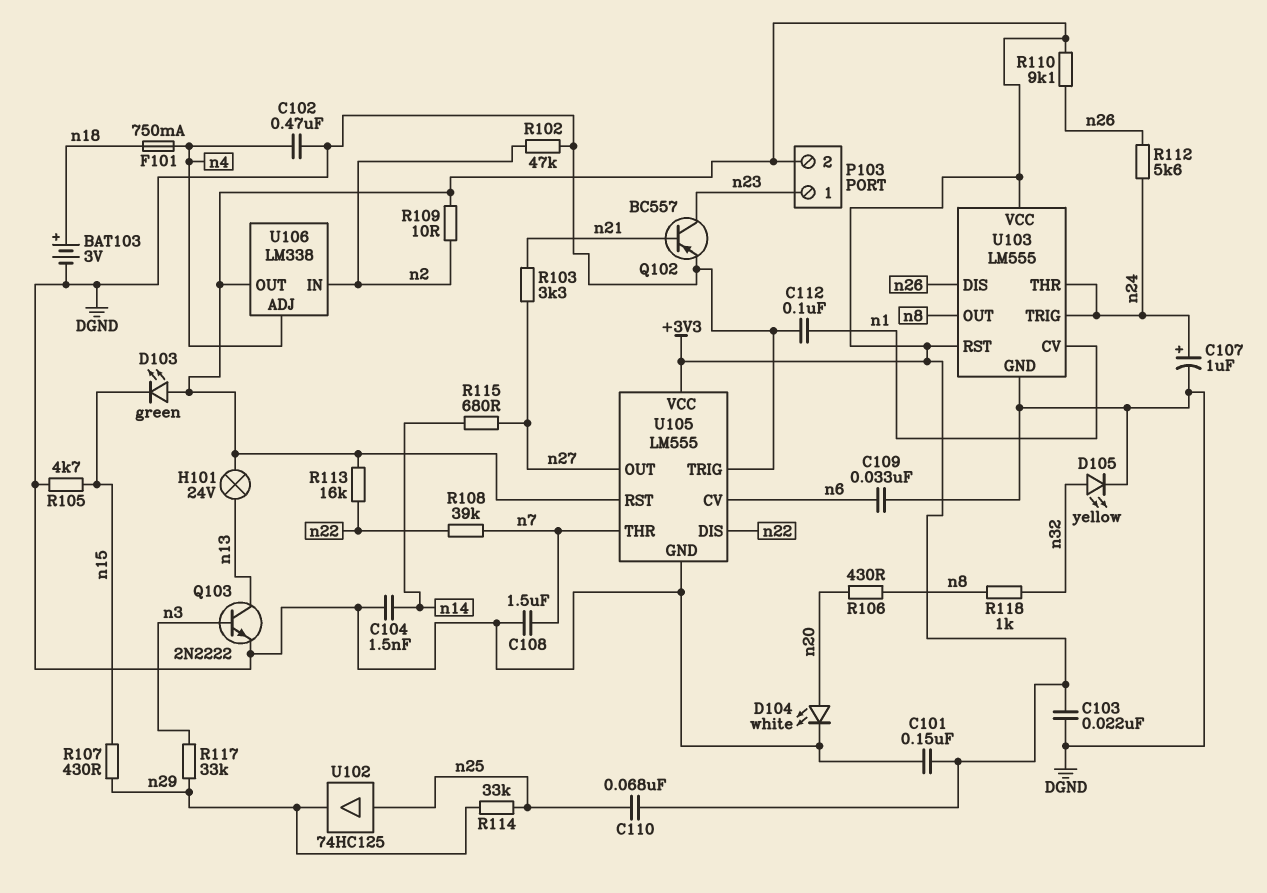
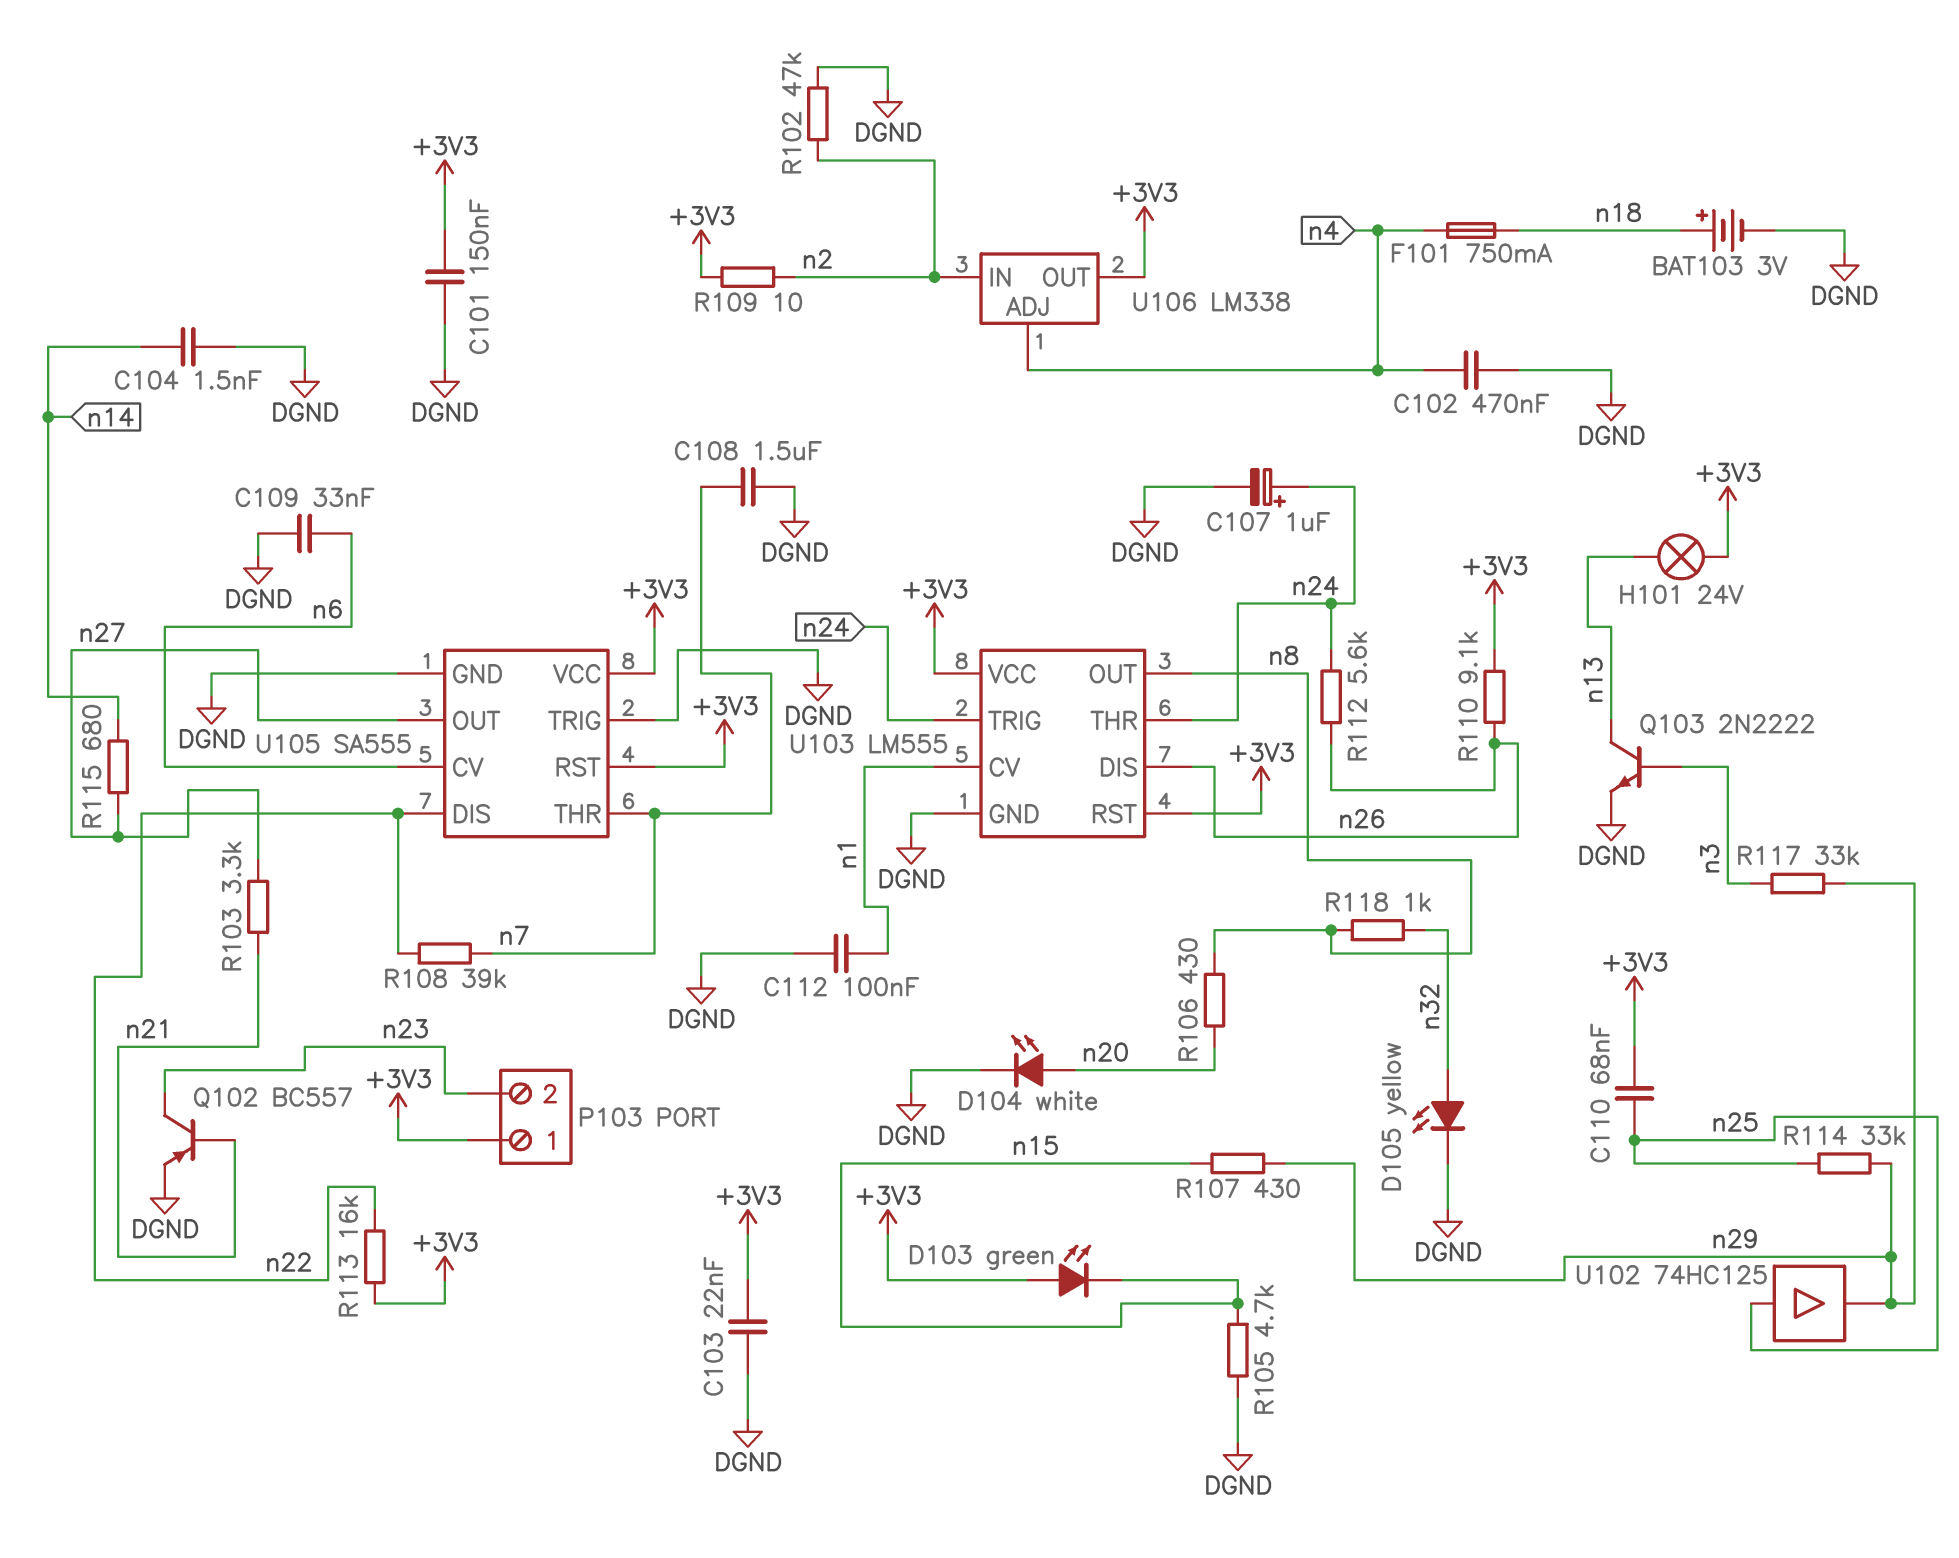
P103 pin 1: n23 -> +3V3
P103 pin 2: +3V3 -> n23
U105: LM555 -> SA555

